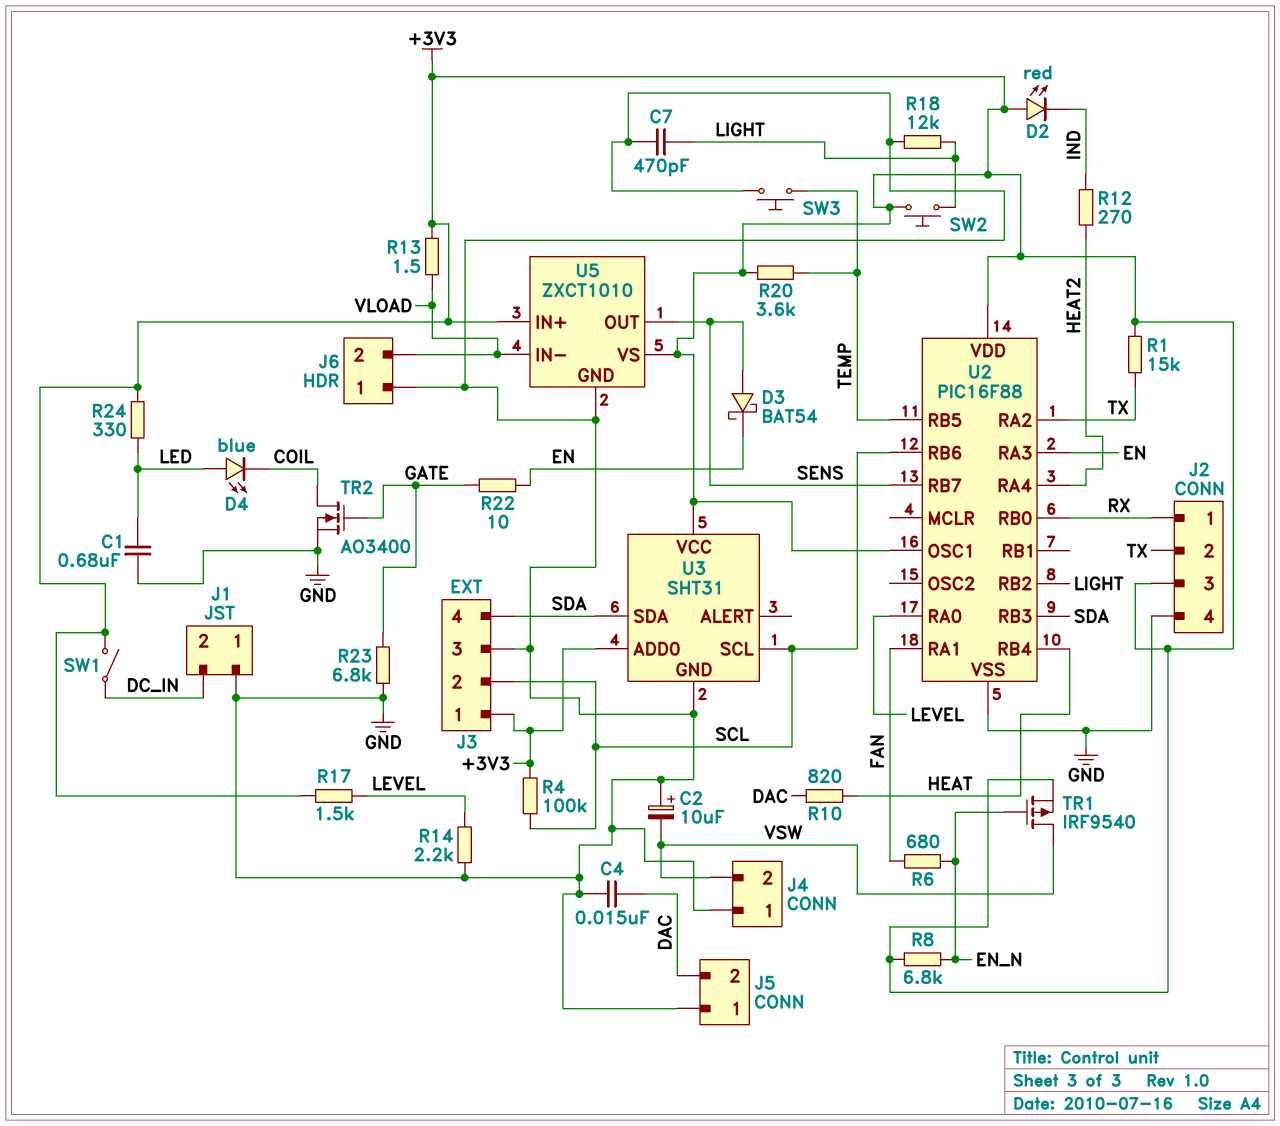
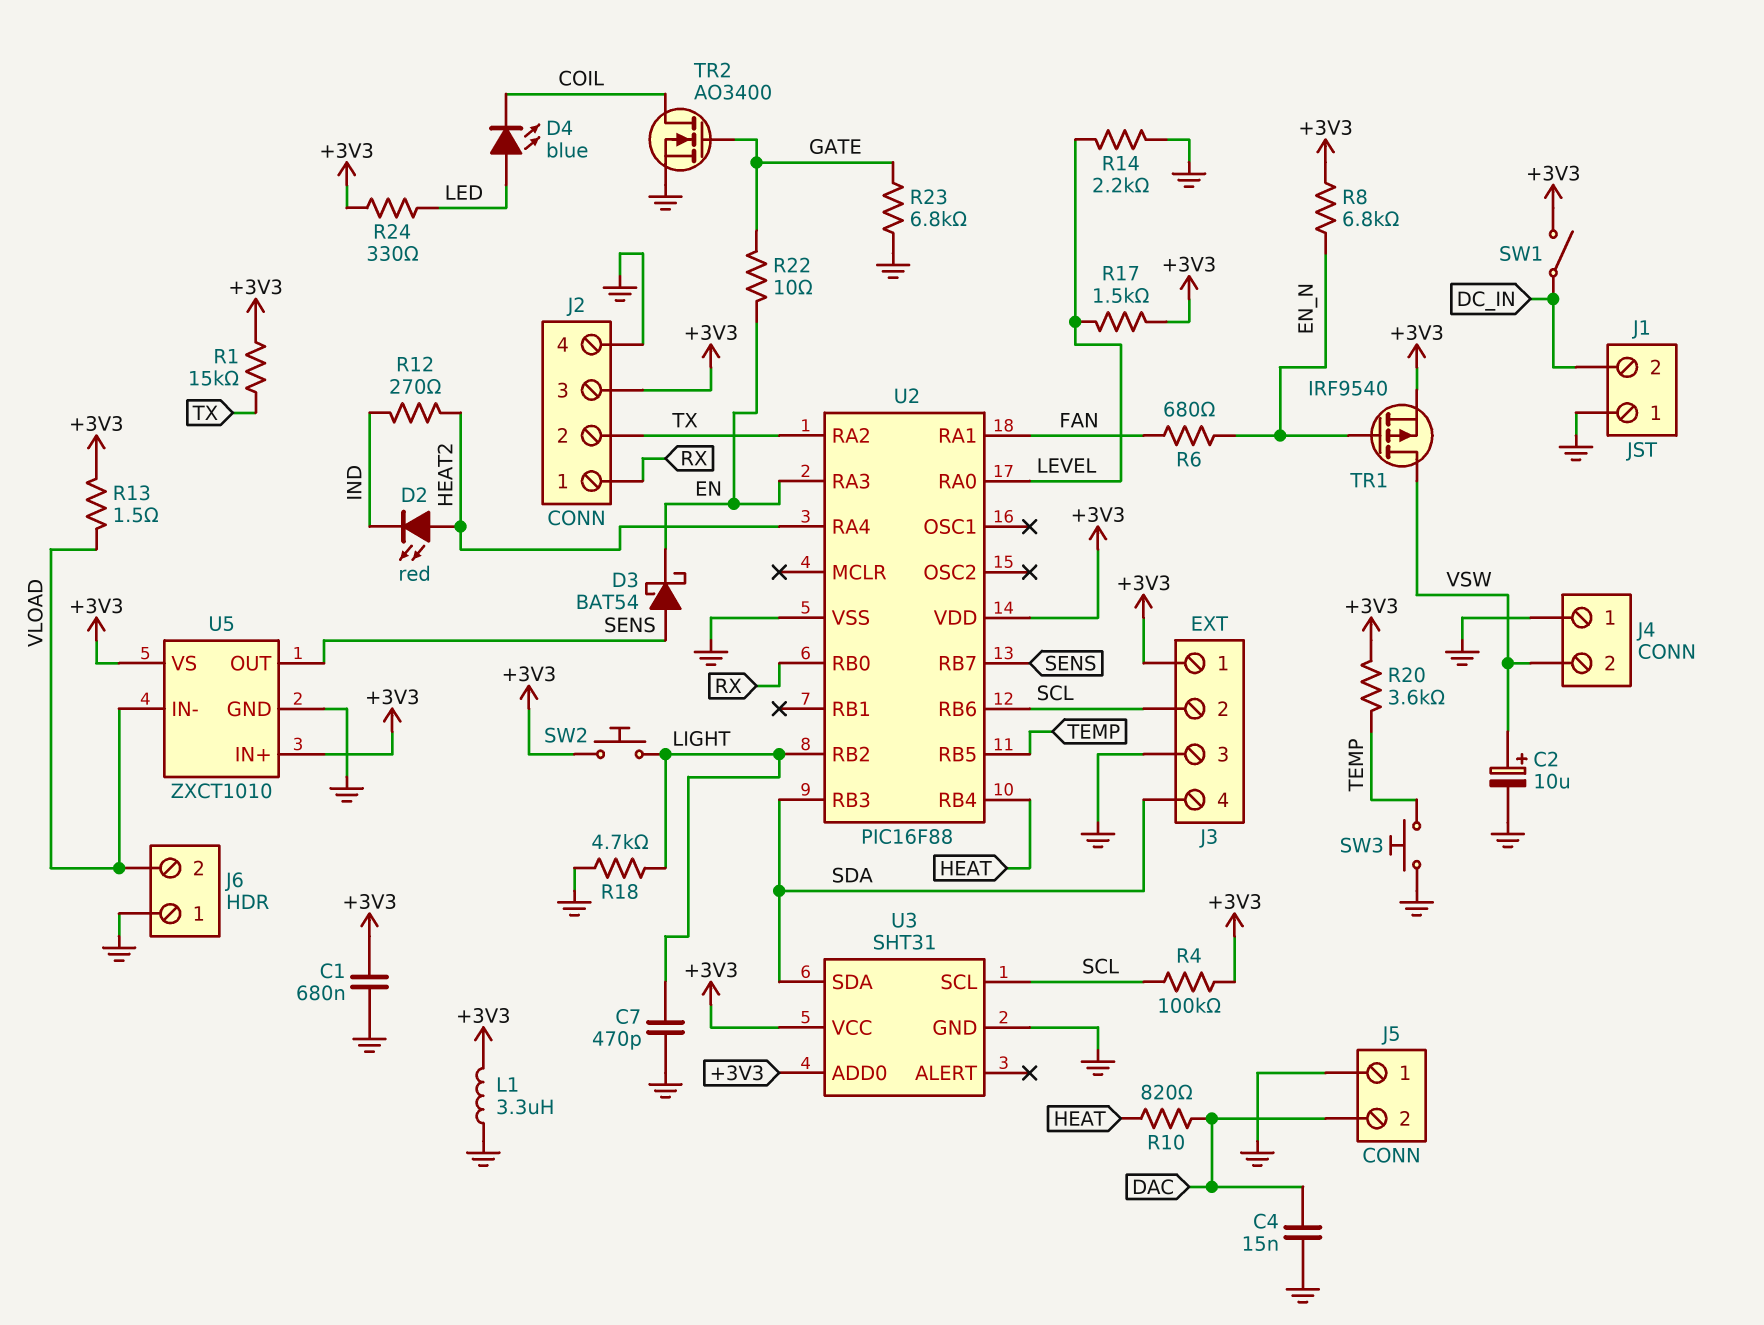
C1: 680nF (GND, LED) -> 680nF (+3V3, GND)
C2: 10uF (plus GND, minus VSW) -> 10uF (plus VSW, minus GND)
D2: LED red (A +3V3, K IND) -> LED red (A HEAT2, K IND)
L1: none -> 3.3uH (+3V3, GND)
R18: 12k (GND, LIGHT) -> 4.7k (GND, LIGHT)
U2 pin OSC1: +3V3 -> none

